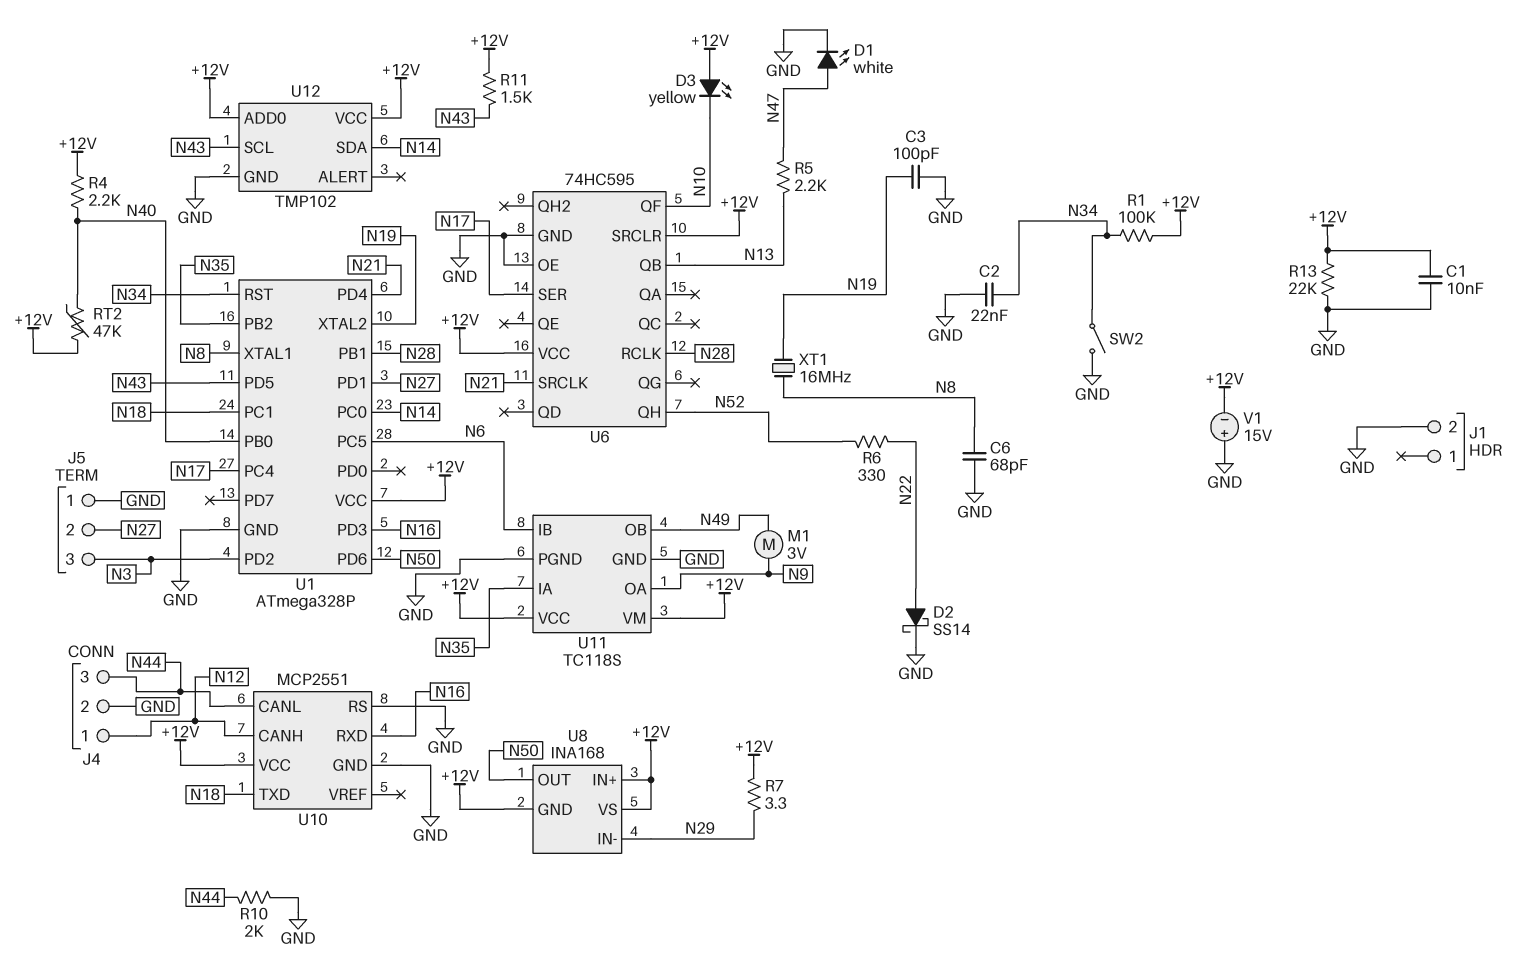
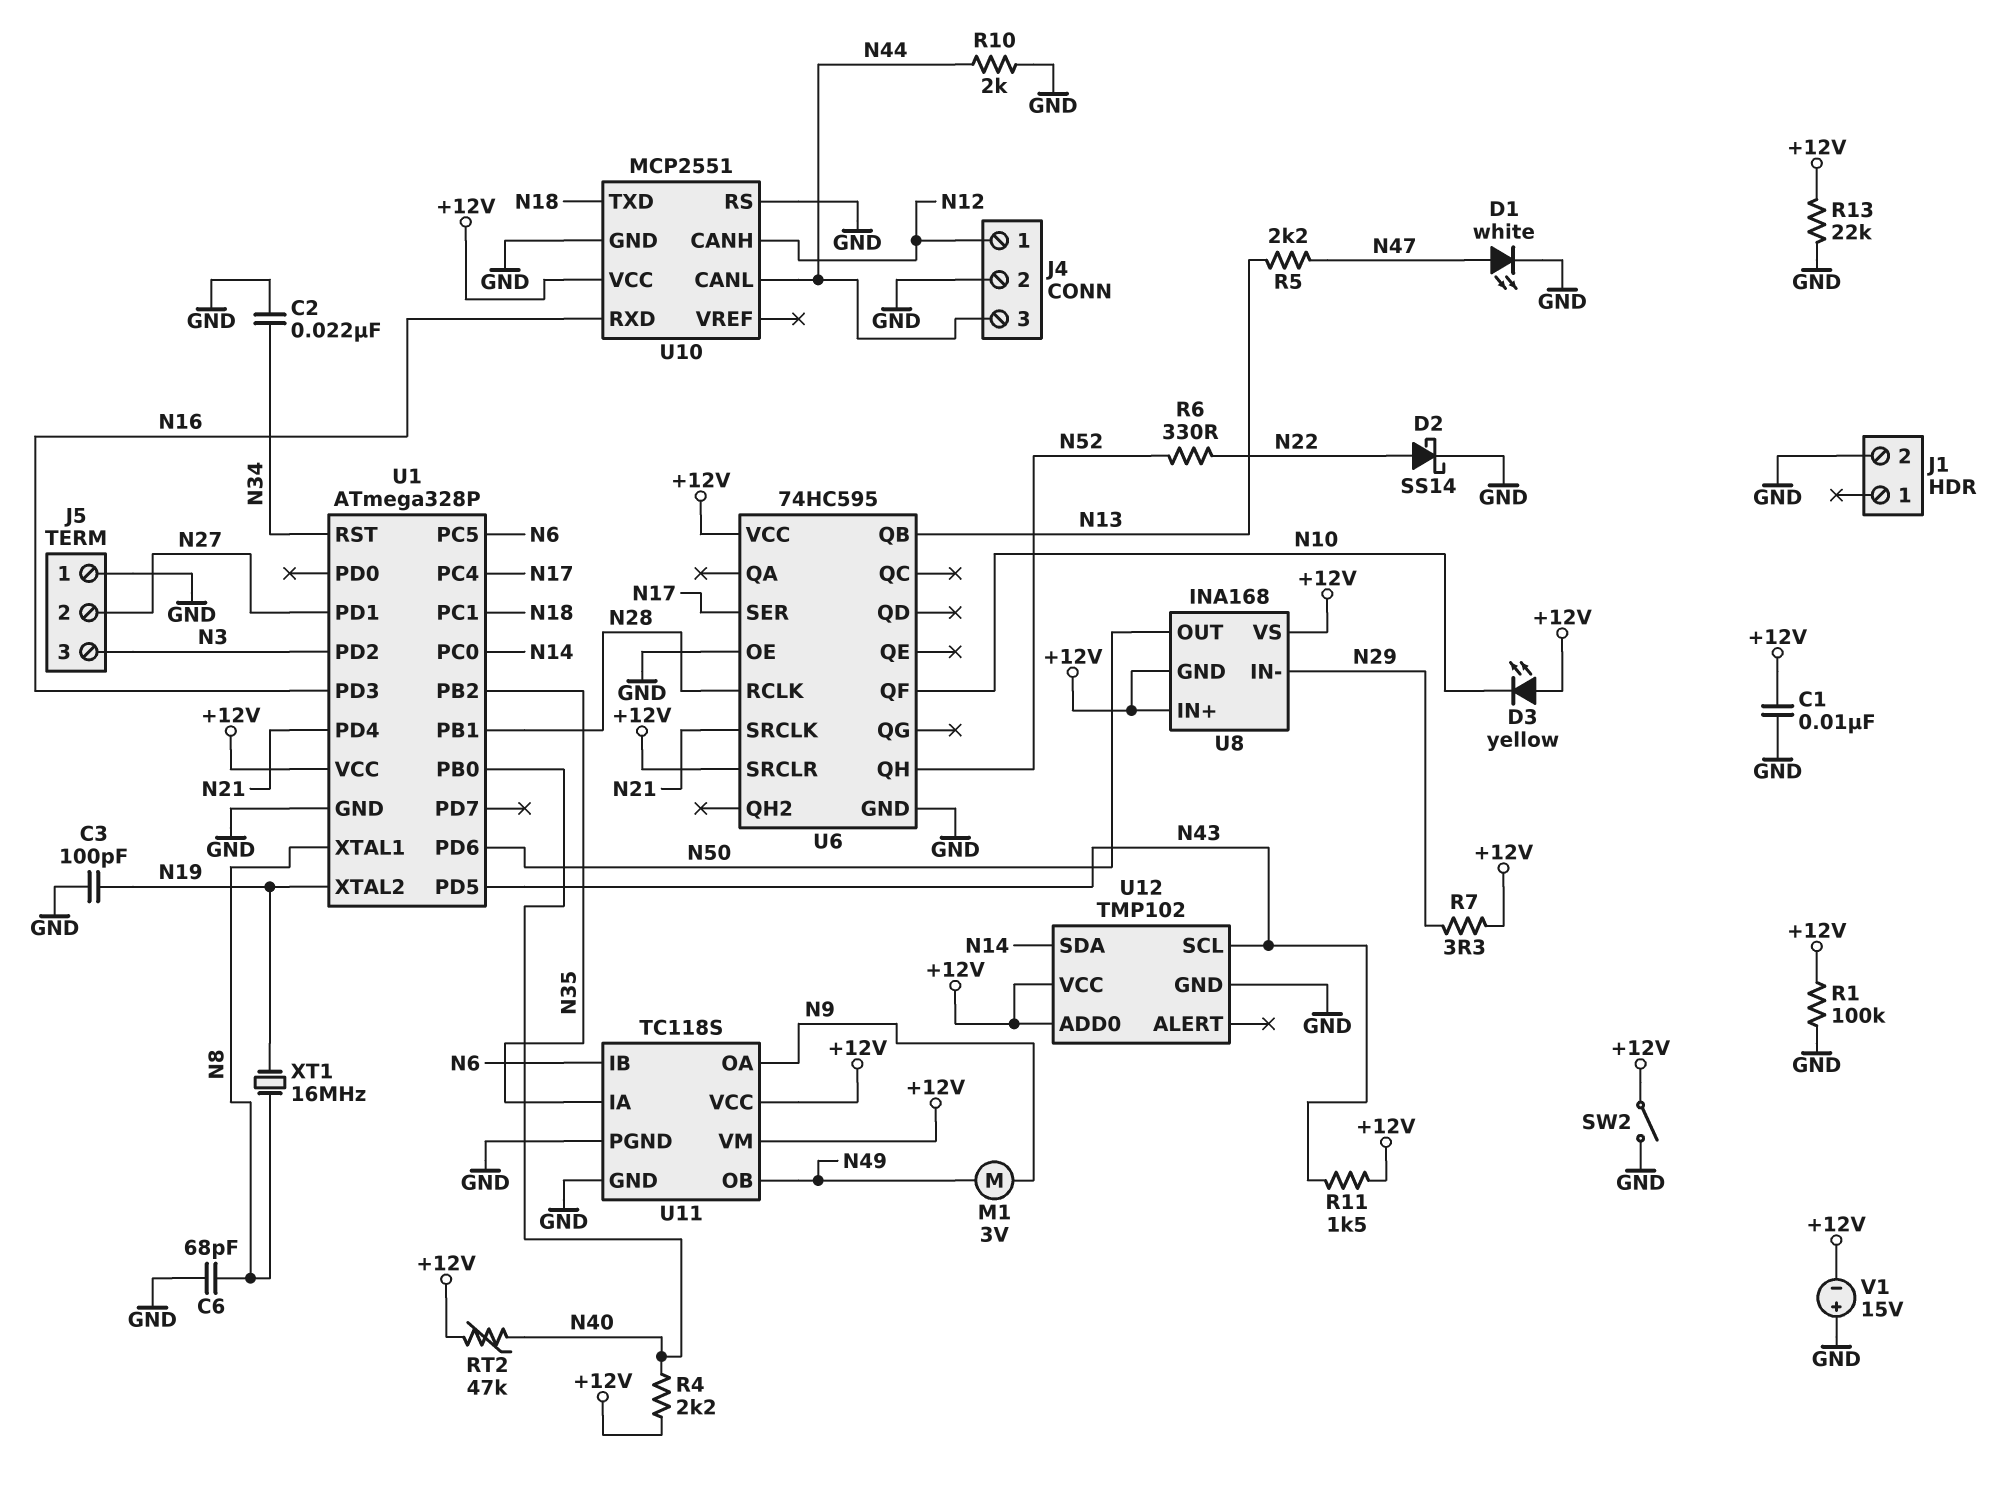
R1: 100k (+12V, N34) -> 100k (+12V, GND)
SW2: switch (GND, N34) -> switch (+12V, GND)

